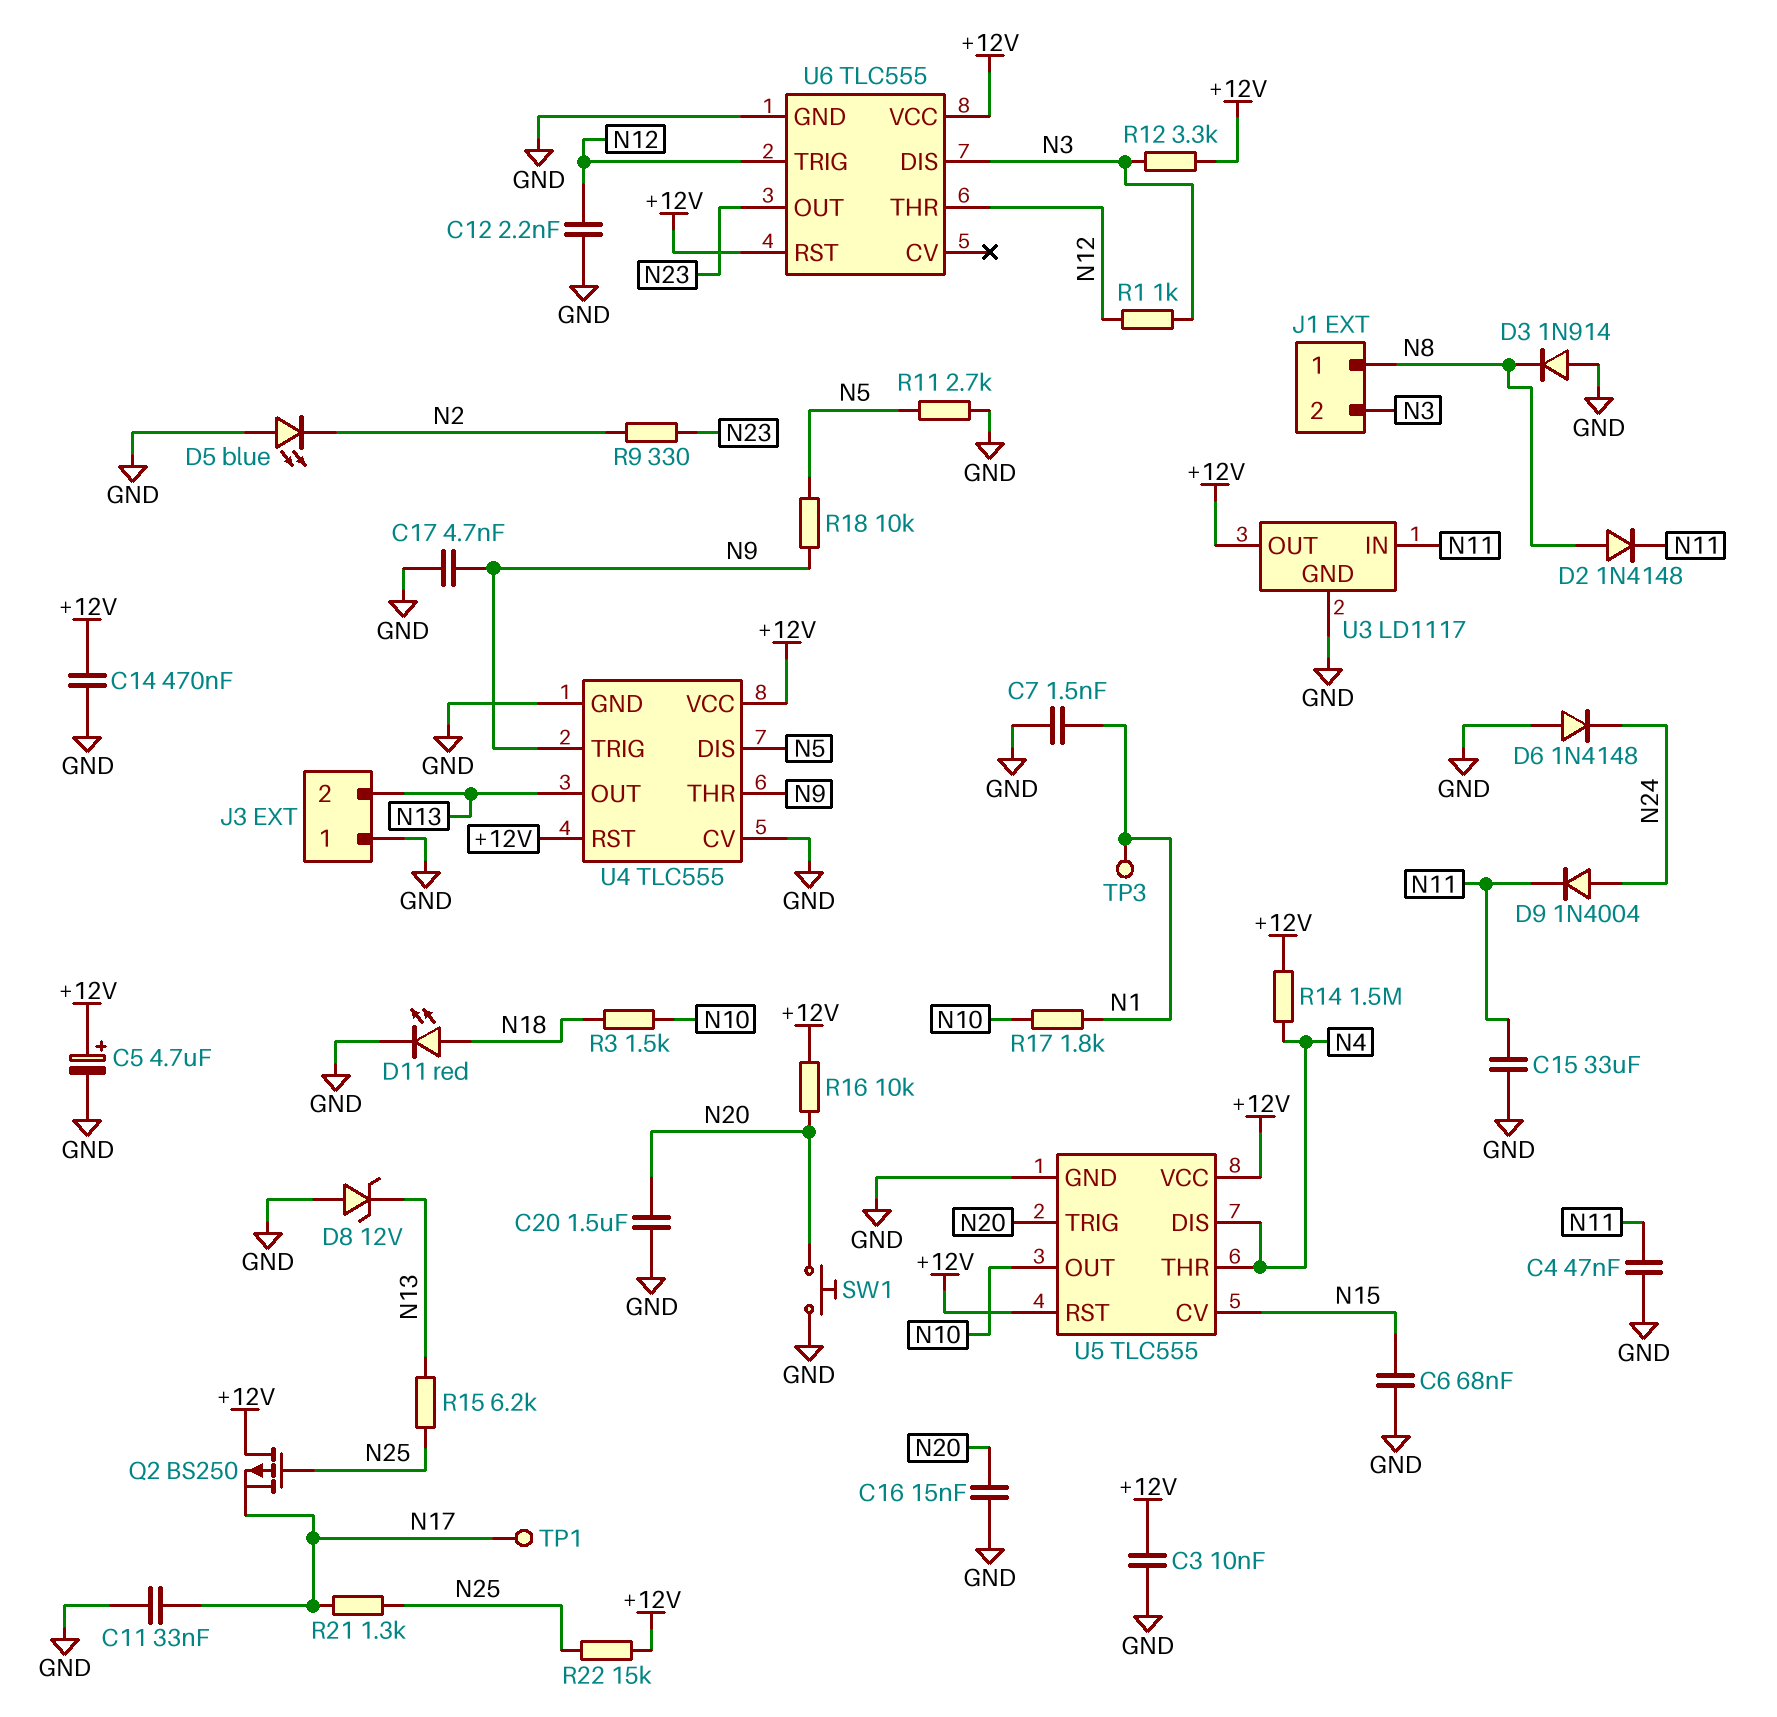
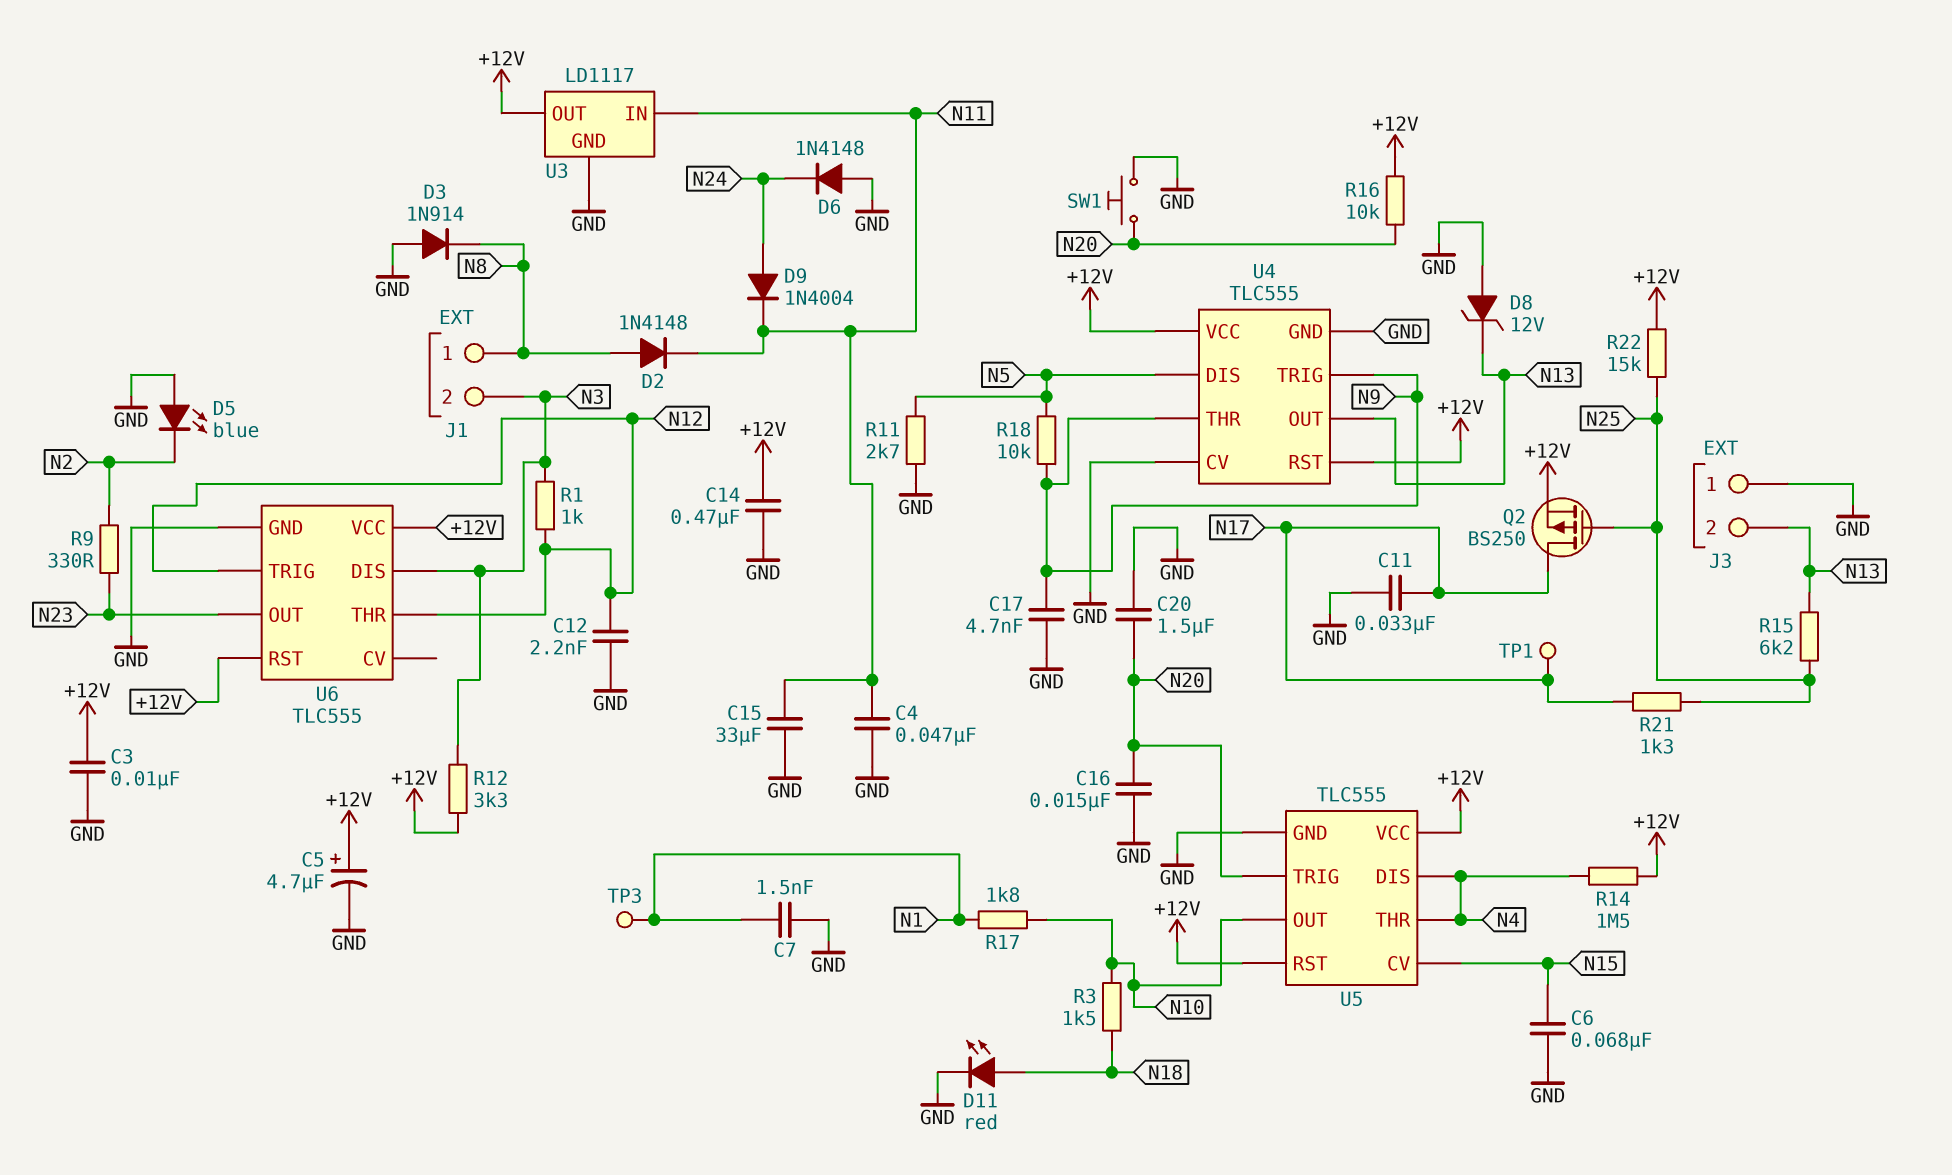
Q2: PMOS BS250 (G N25, D +12V, S N17) -> PMOS BS250 (G N25, D N17, S +12V)

